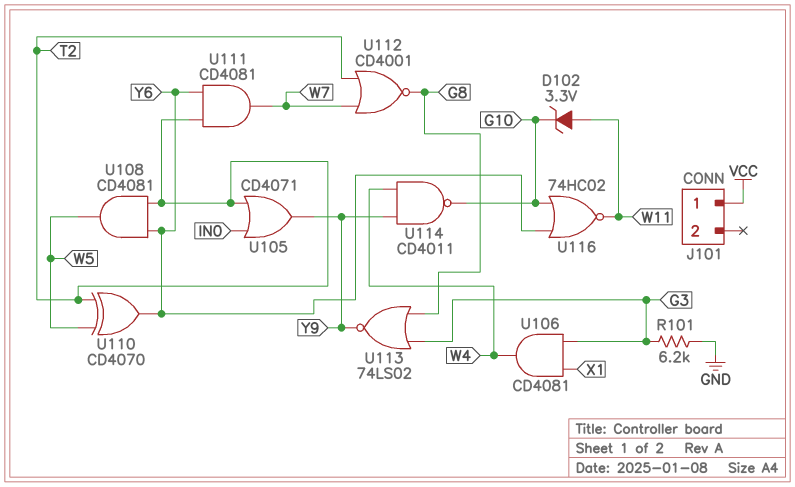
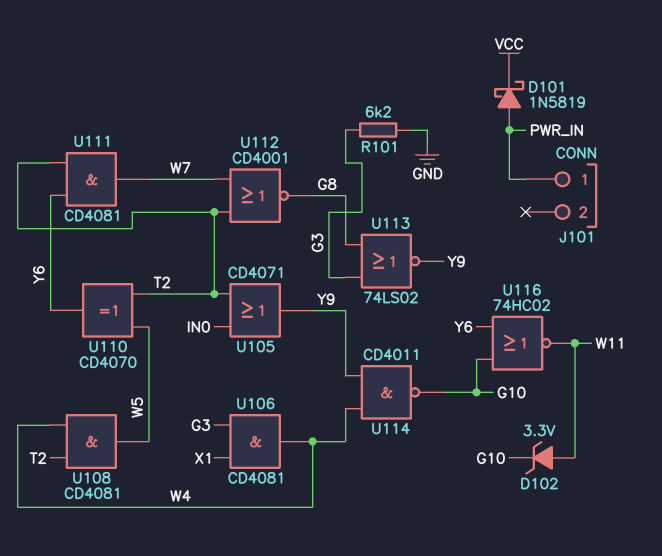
D101: none -> schottky 1N5819 (A PWR_IN, K VCC)
J101 pin 1: VCC -> PWR_IN
U108: AND CD4081 (in T2, in Y6, out W5) -> AND CD4081 (in T2, in W4, out W5)

